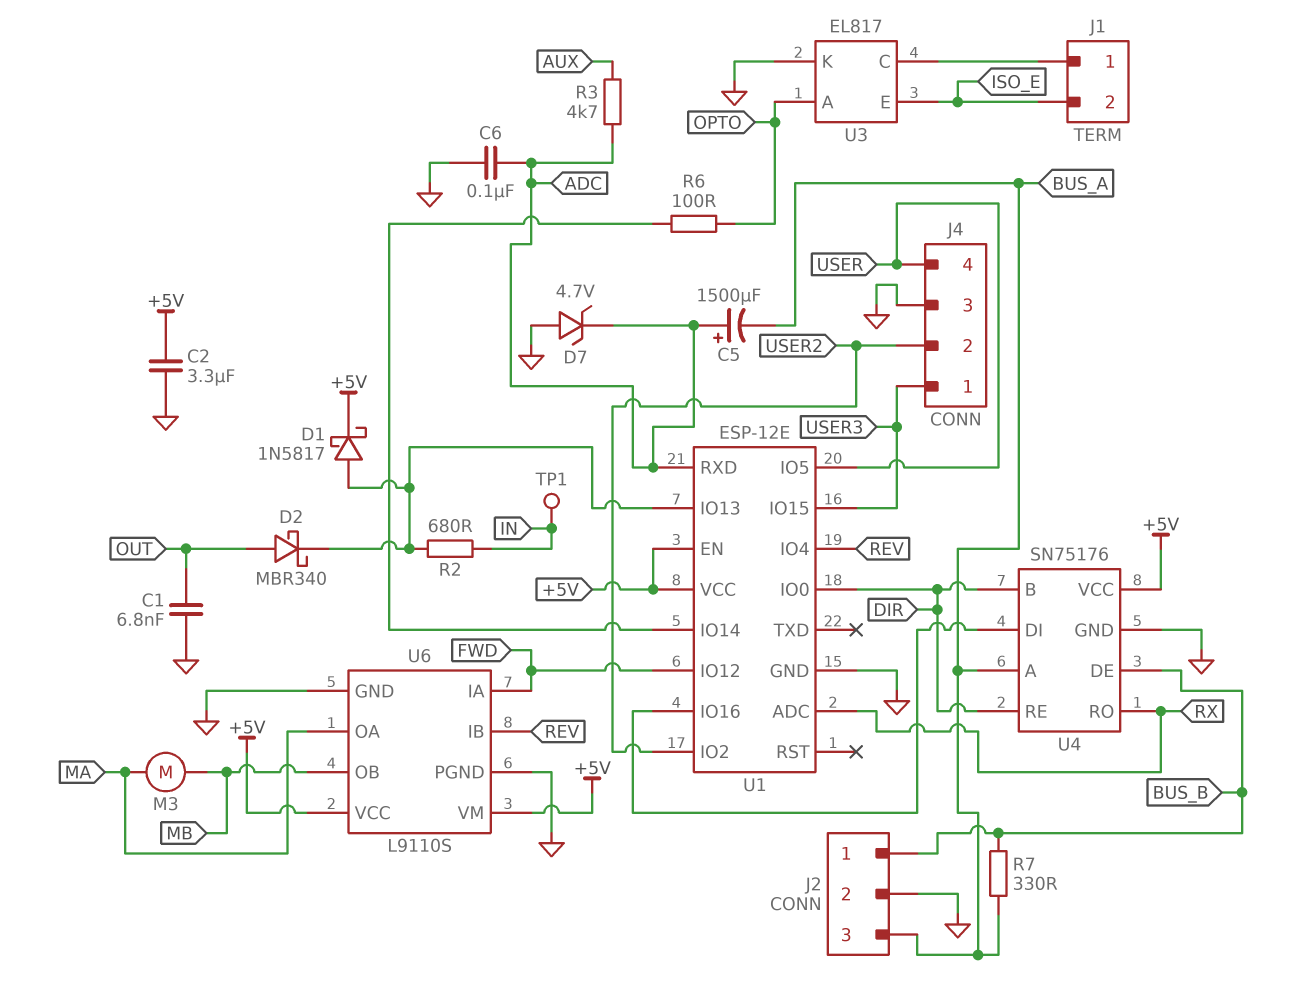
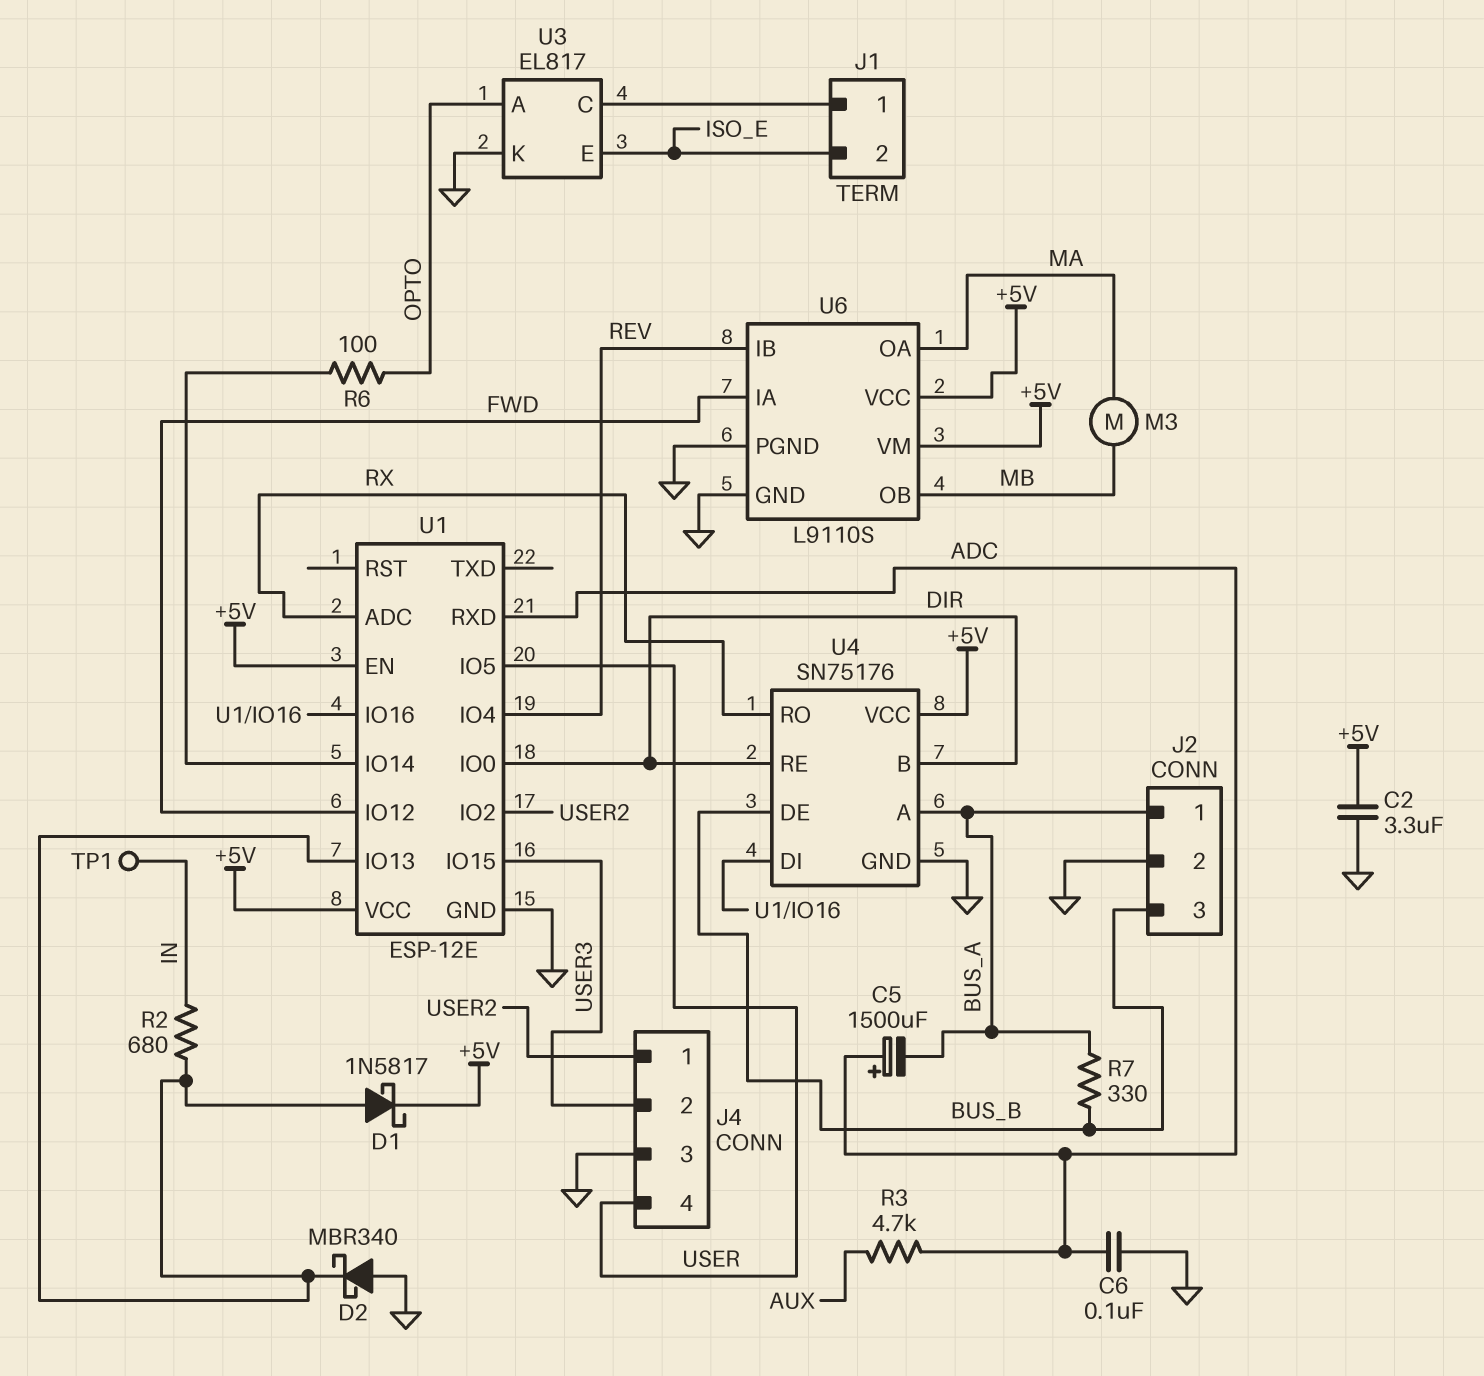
C1: 6.8nF (GND, OUT) -> none
D2: schottky MBR340 (A OUT, K U1/IO13) -> schottky MBR340 (A GND, K U1/IO13)
D7: zener 4.7V (A GND, K ADC) -> none
J2 pin 1: BUS_B -> BUS_A
J2 pin 3: BUS_A -> BUS_B
J4 pin 1: USER3 -> USER2
J4 pin 2: USER2 -> USER3

